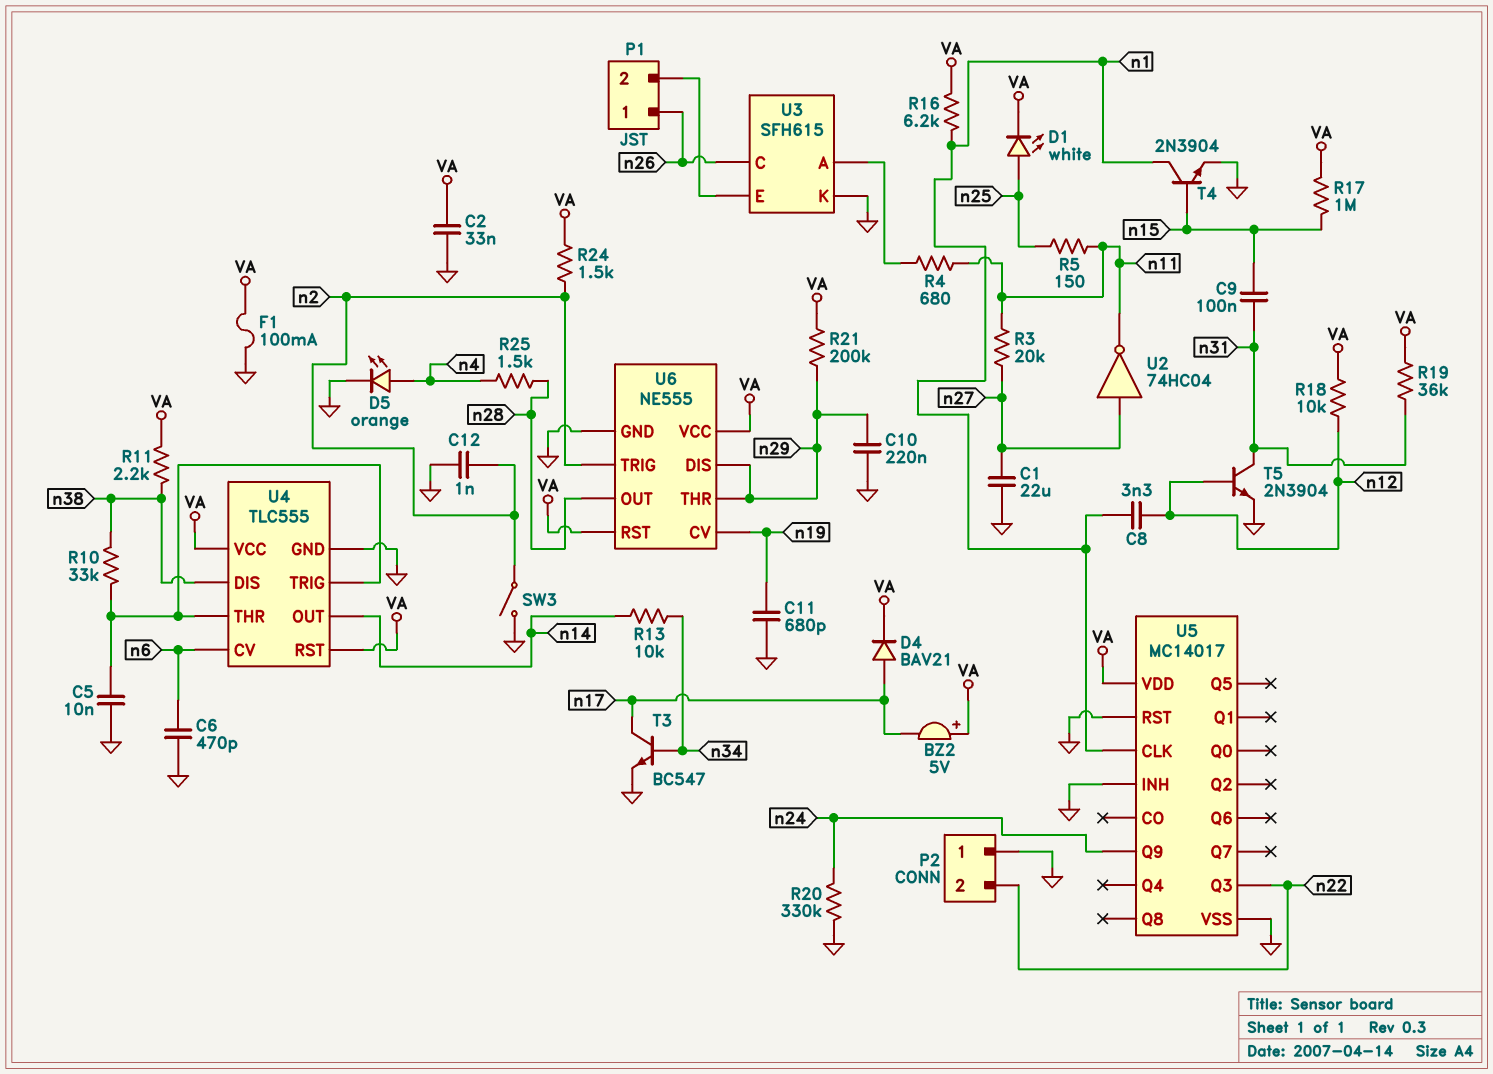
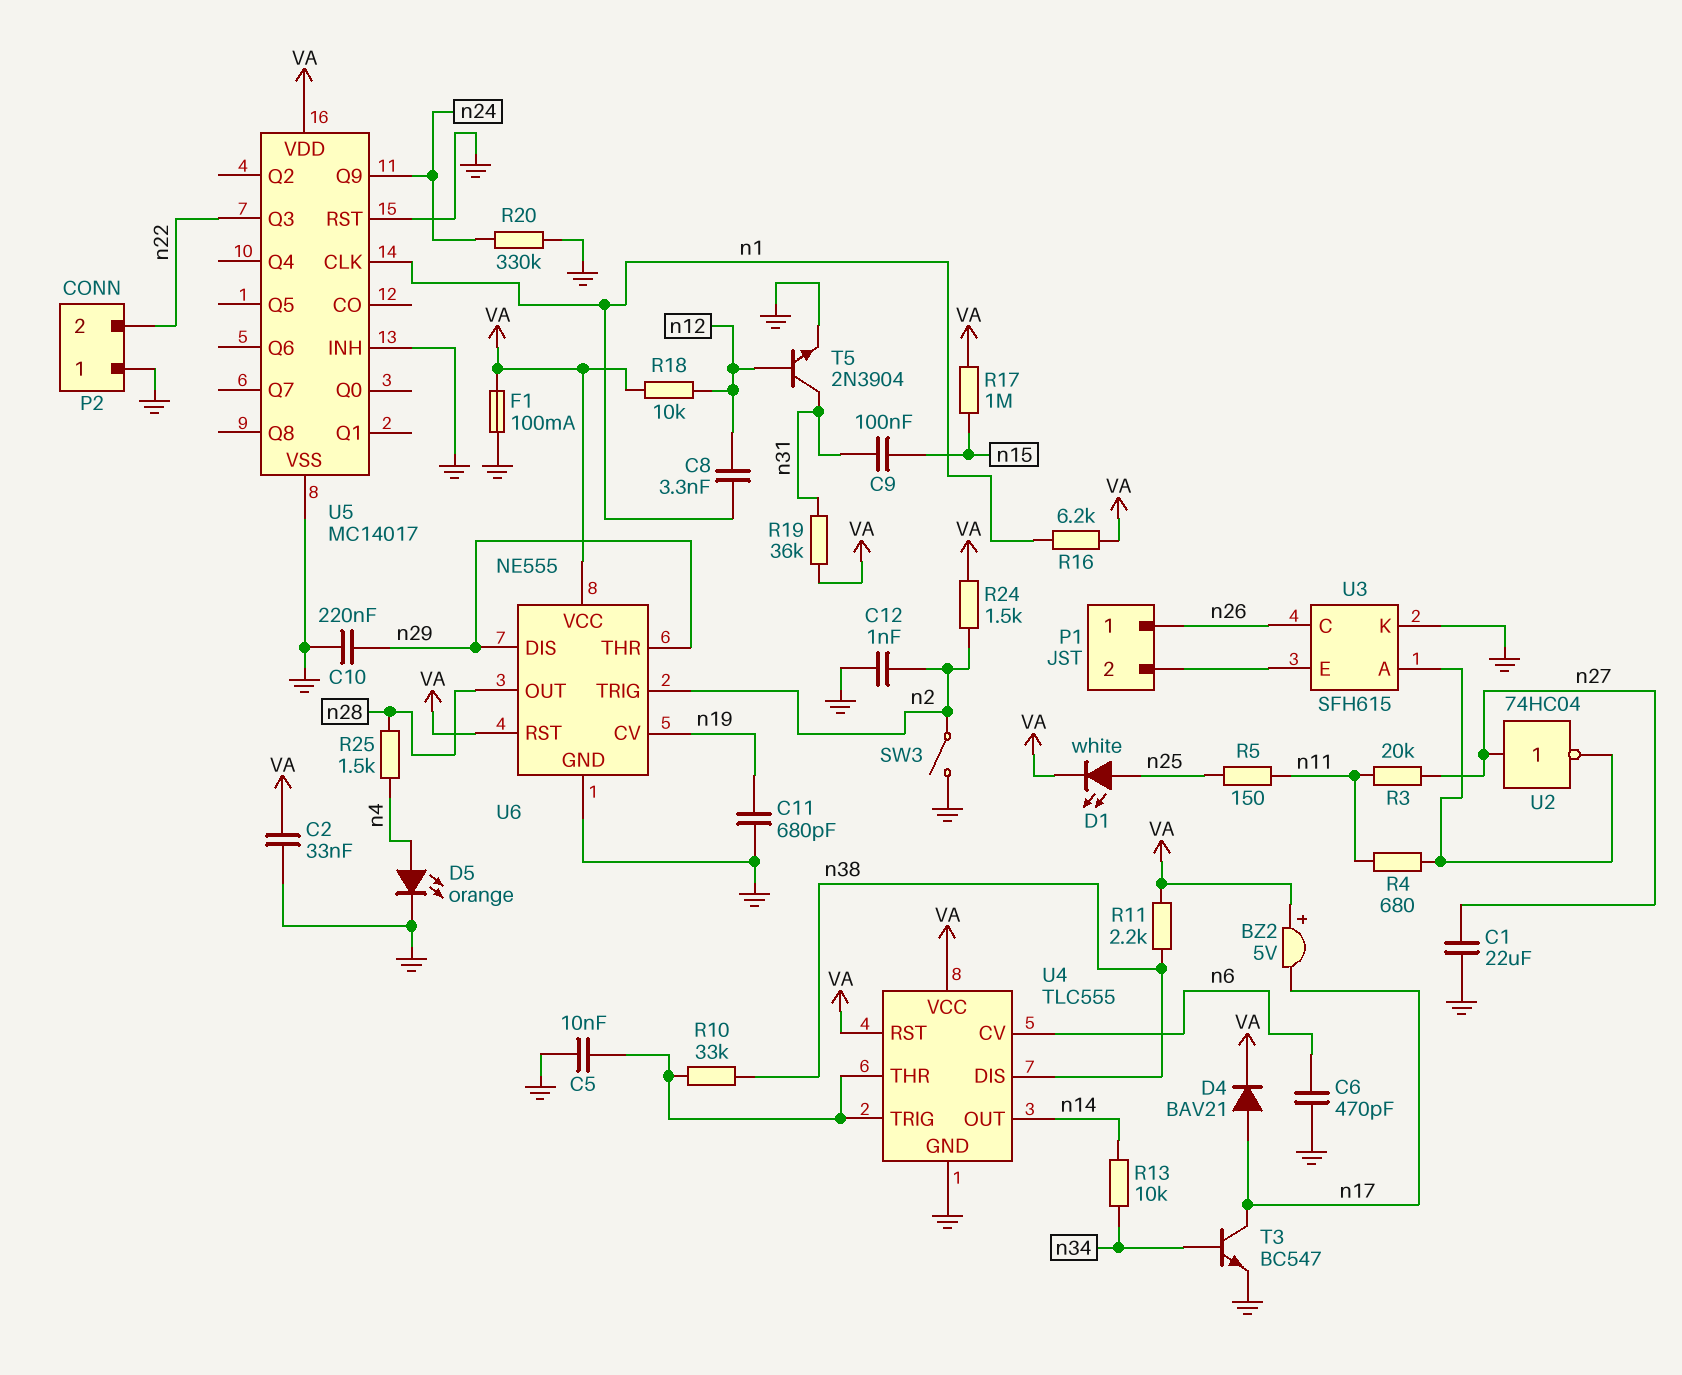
R21: 200k (VA, n29) -> none
T4: NPN 2N3904 (B n15, C n1, E GND) -> none
U2: NOT 74HC04 (in n27, out n11) -> NOT 74HC04 (in n27, out U3/A)

